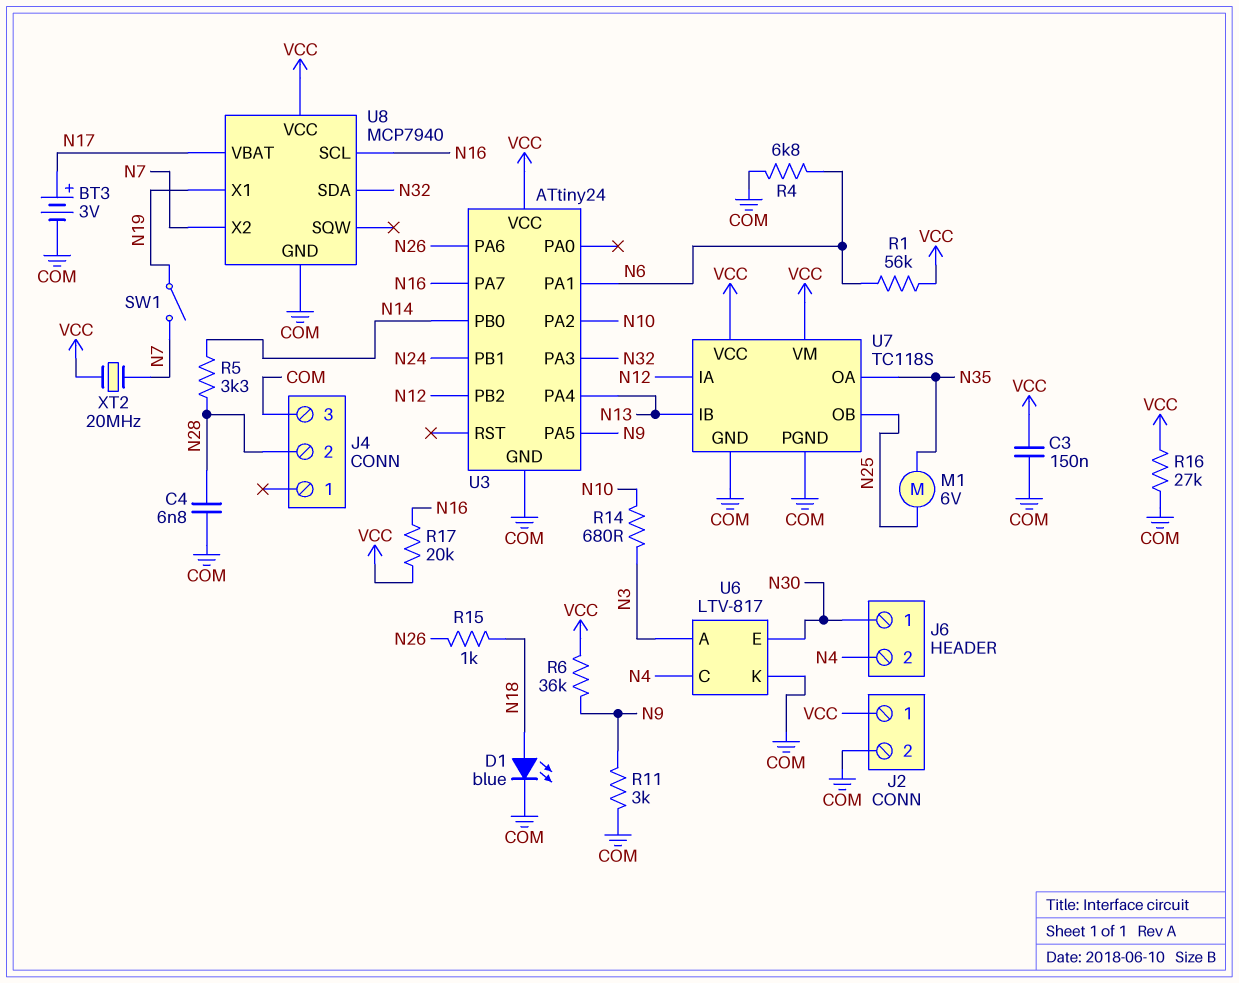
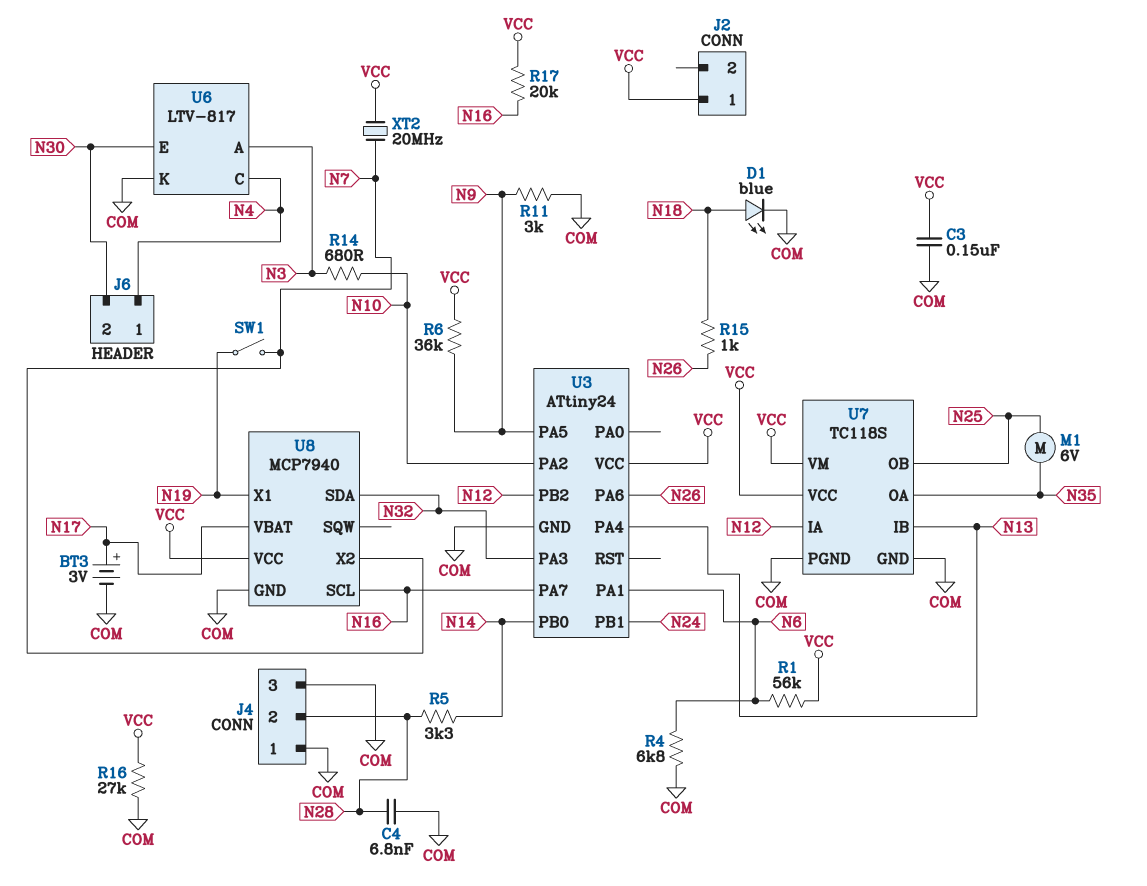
J2 pin 2: COM -> none
J4 pin 1: none -> COM
J6 pin 1: N30 -> N4
J6 pin 2: N4 -> N30

